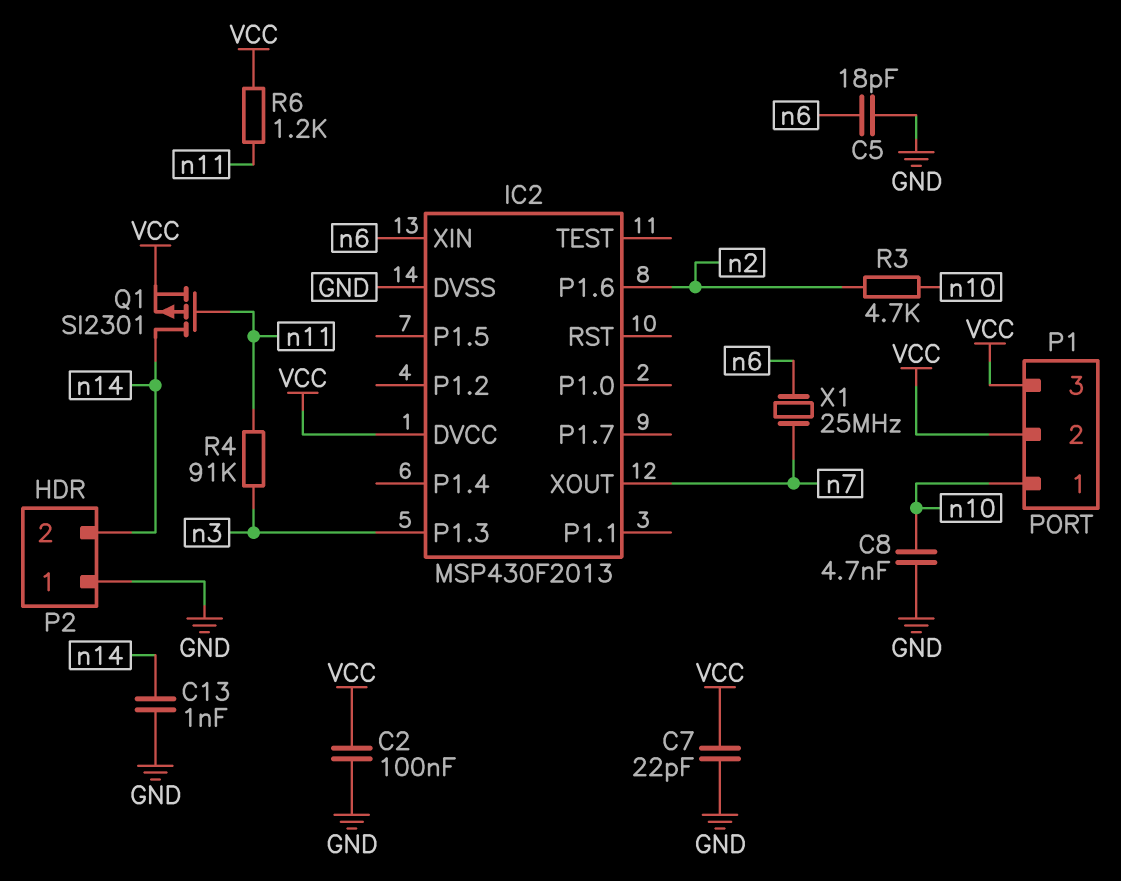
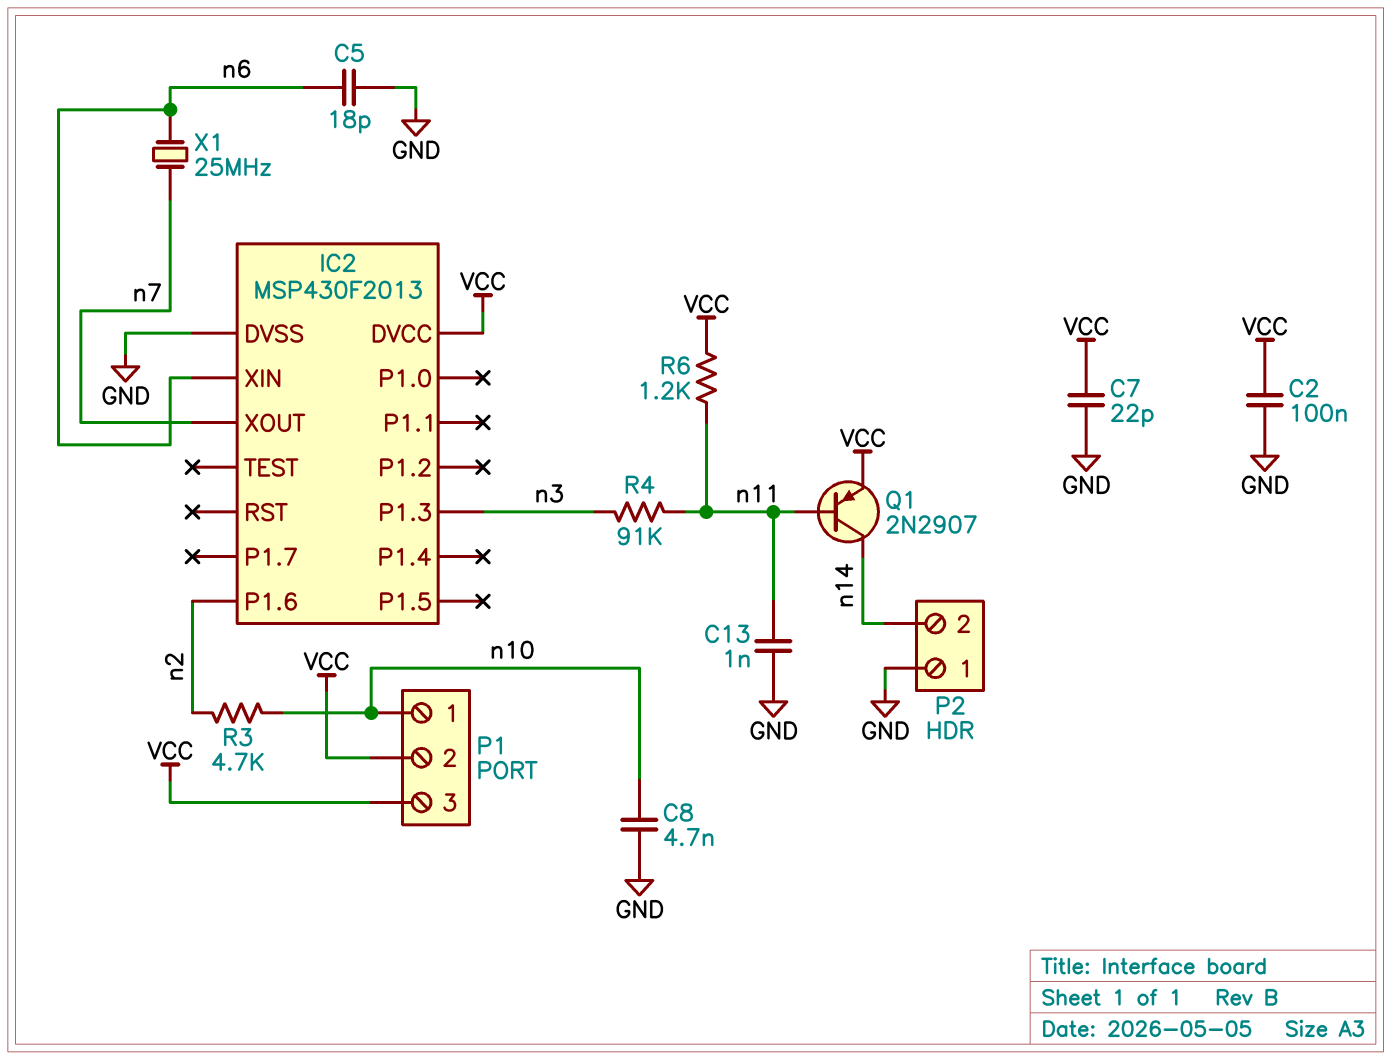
C13: 1nF (GND, n14) -> 1nF (GND, n11)
Q1: PMOS SI2301 (G n11, D n14, S VCC) -> PNP 2N2907 (B n11, C n14, E VCC)

